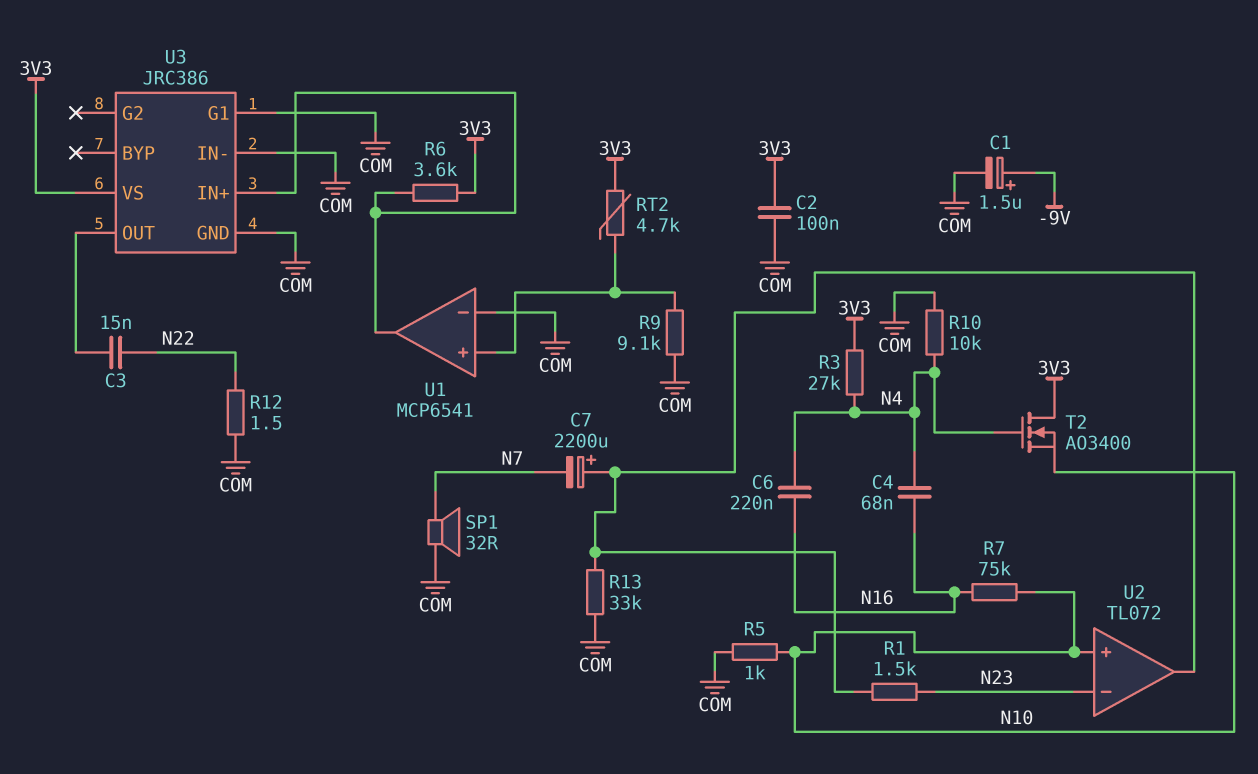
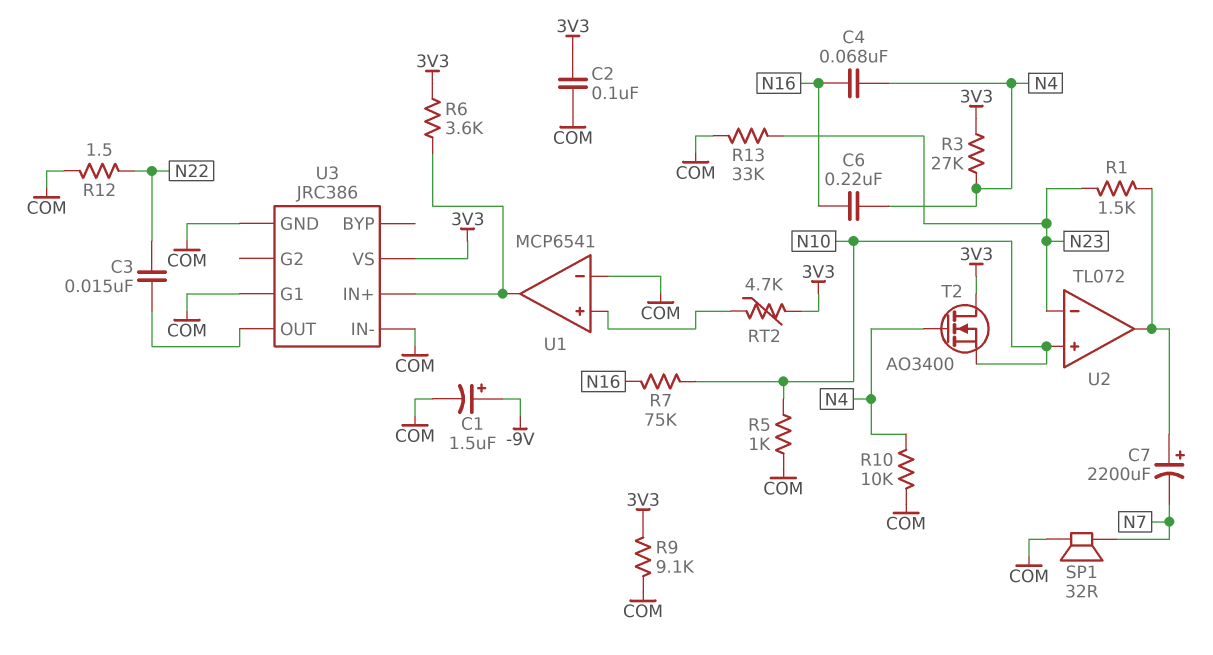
R9: 9.1k (COM, U1/in+) -> 9.1k (3V3, COM)
R13: 33k (COM, U2/out) -> 33k (COM, N23)

